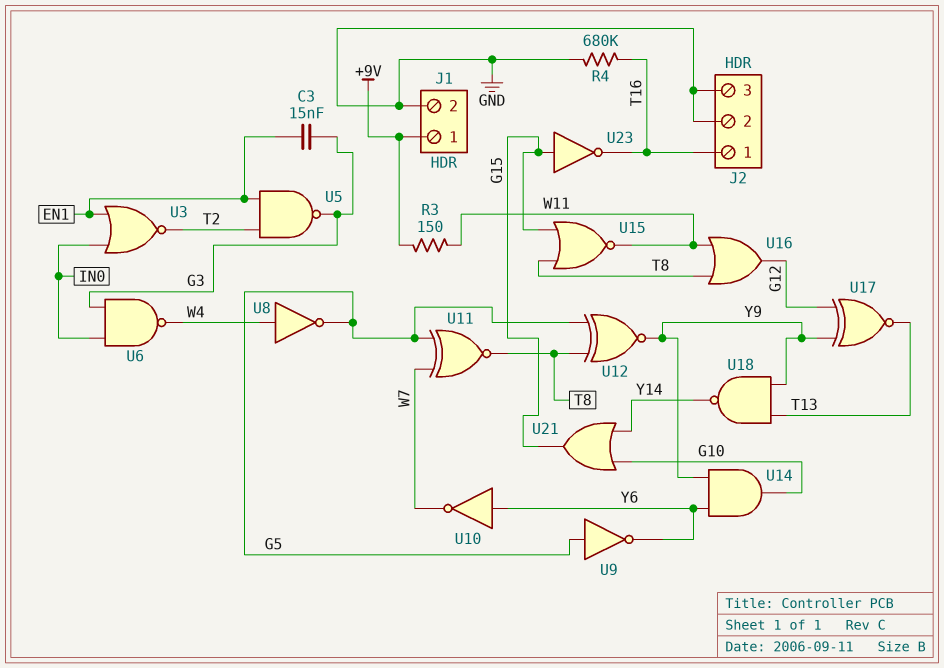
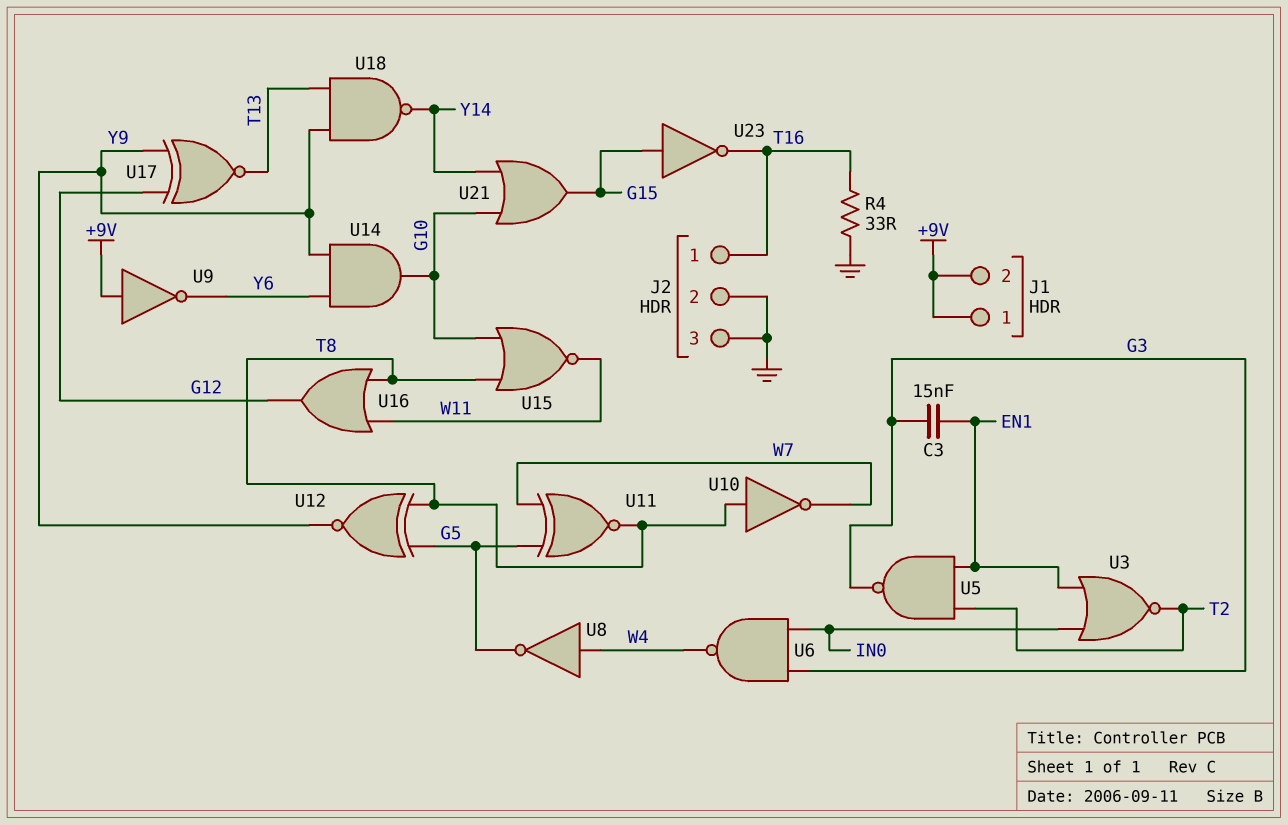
J1 pin 2: GND -> +9V
R3: 150 (+9V, W11) -> none
R4: 680k (GND, T16) -> 33 (GND, T16)
U9: NOT (in G5, out Y6) -> NOT (in +9V, out Y6)
U10: NOT (in Y6, out W7) -> NOT (in T8, out W7)
U15: NOR (in G15, in T8, out W11) -> NOR (in G10, in T8, out W11)

